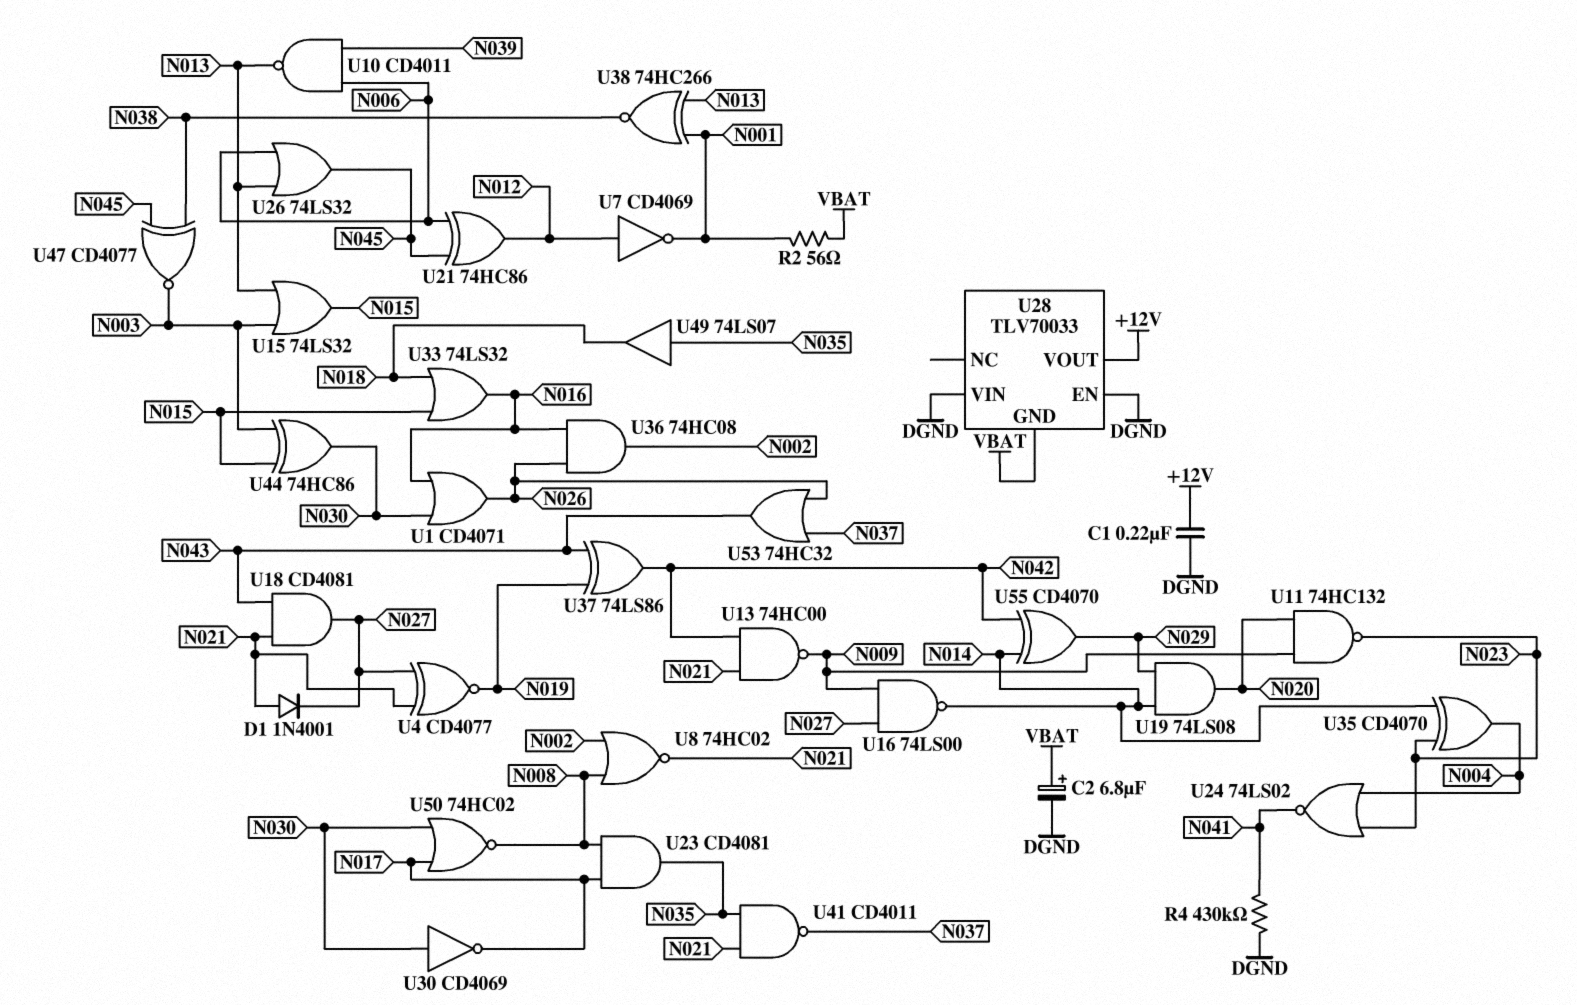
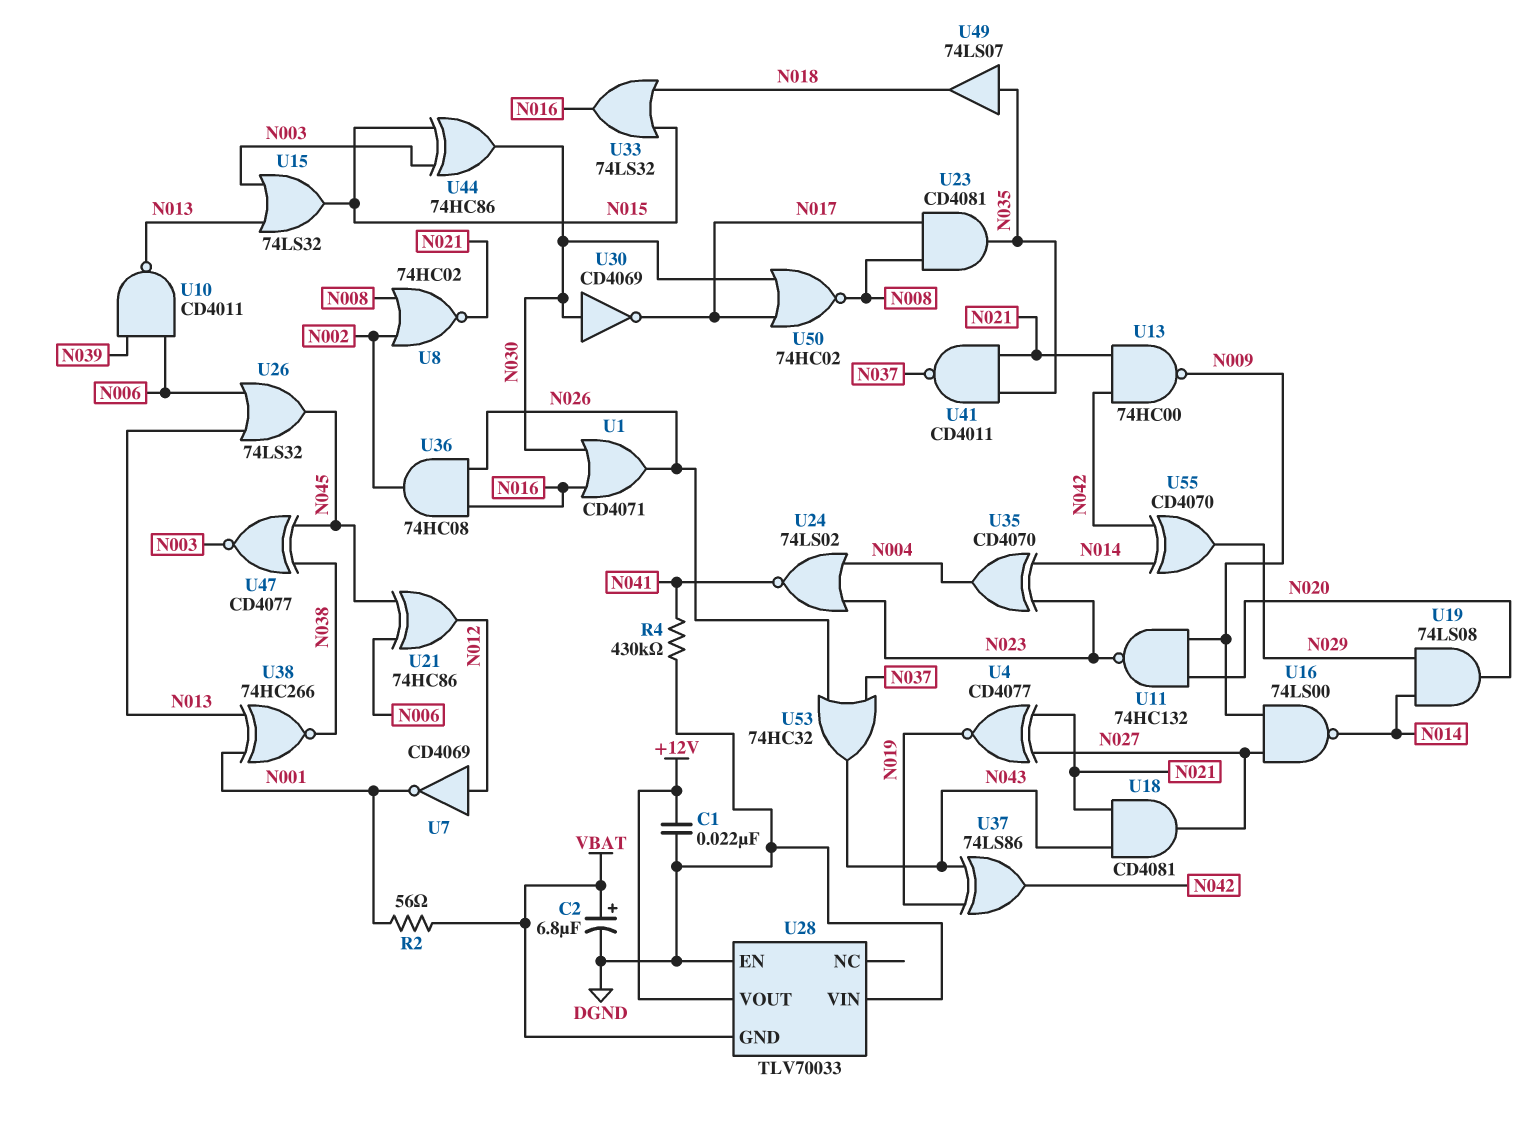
C1: 220nF (+12V, DGND) -> 22nF (+12V, DGND)
D1: diode 1N4001 (A N021, K N027) -> none

